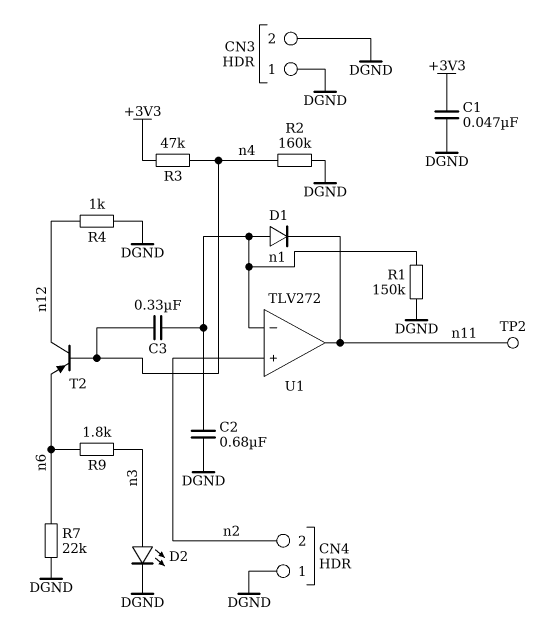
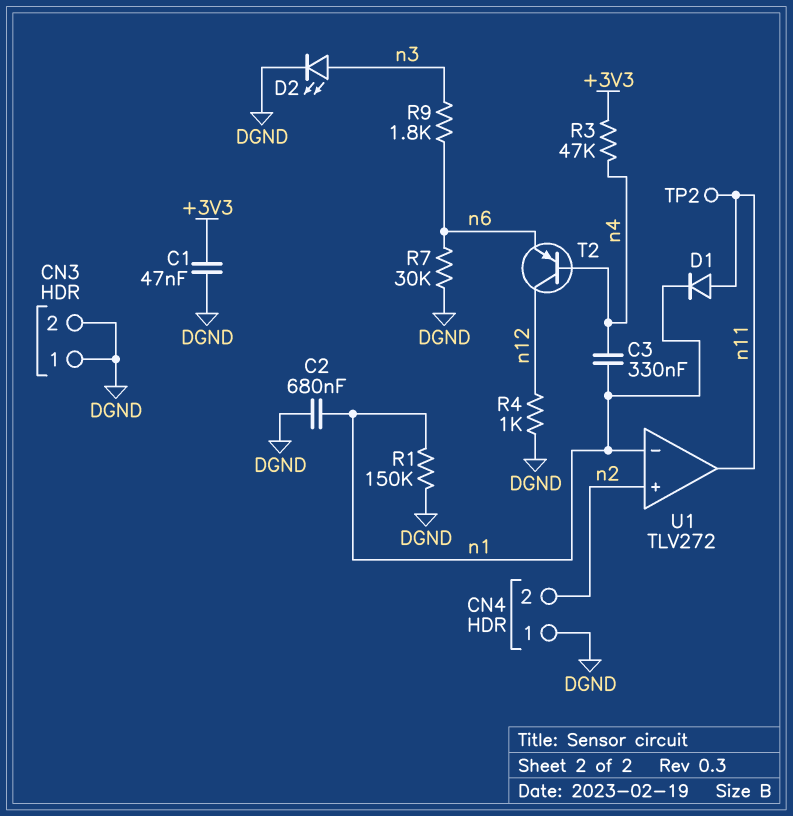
D1: diode (A n1, K n11) -> diode (A n11, K n1)
R2: 160k (DGND, n4) -> none
R7: 22k (DGND, n6) -> 30k (DGND, n6)

